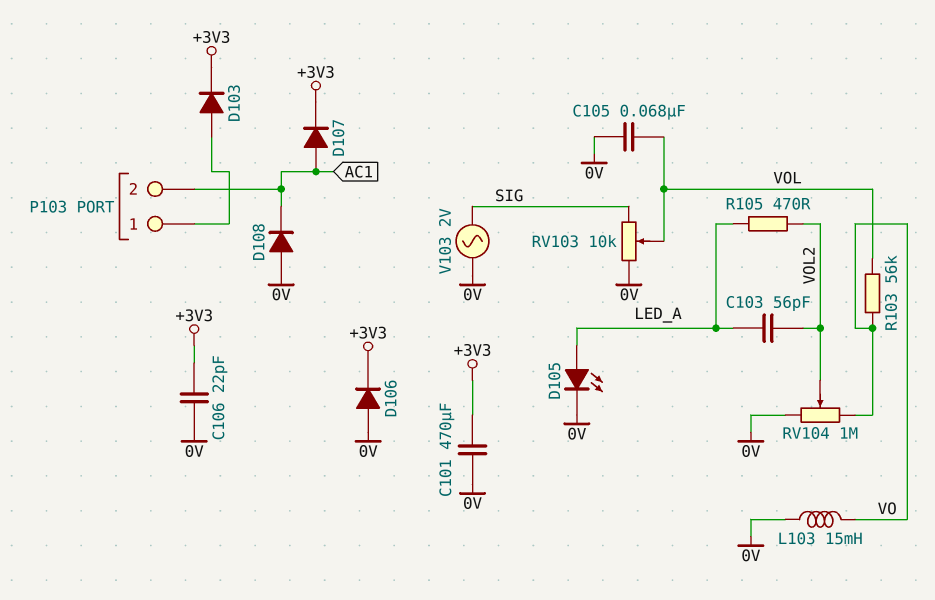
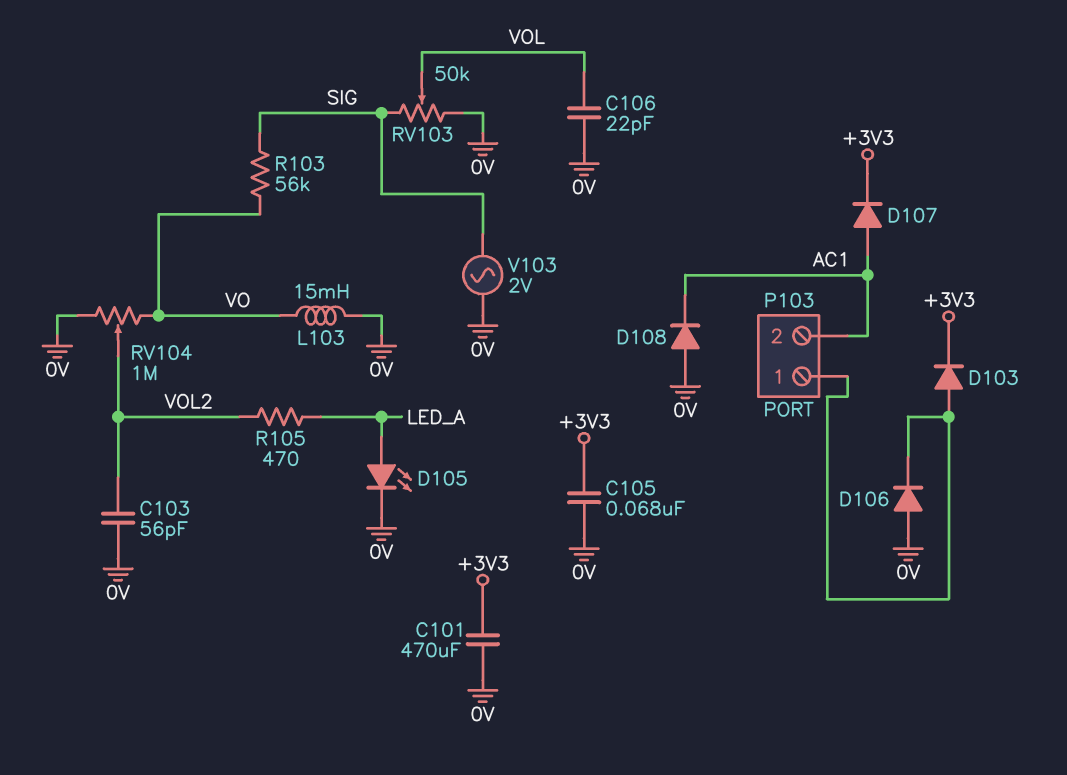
C103: 56pF (LED_A, VOL2) -> 56pF (0V, VOL2)
C105: 68nF (0V, VOL) -> 68nF (+3V3, 0V)
C106: 22pF (+3V3, 0V) -> 22pF (0V, VOL)
D106: diode (A 0V, K +3V3) -> diode (A 0V, K P103/1)
R103: 56k (VO, VOL) -> 56k (SIG, VO)
RV103: 10k (0V, SIG, wiper VOL) -> 50k (0V, SIG, wiper VOL)

